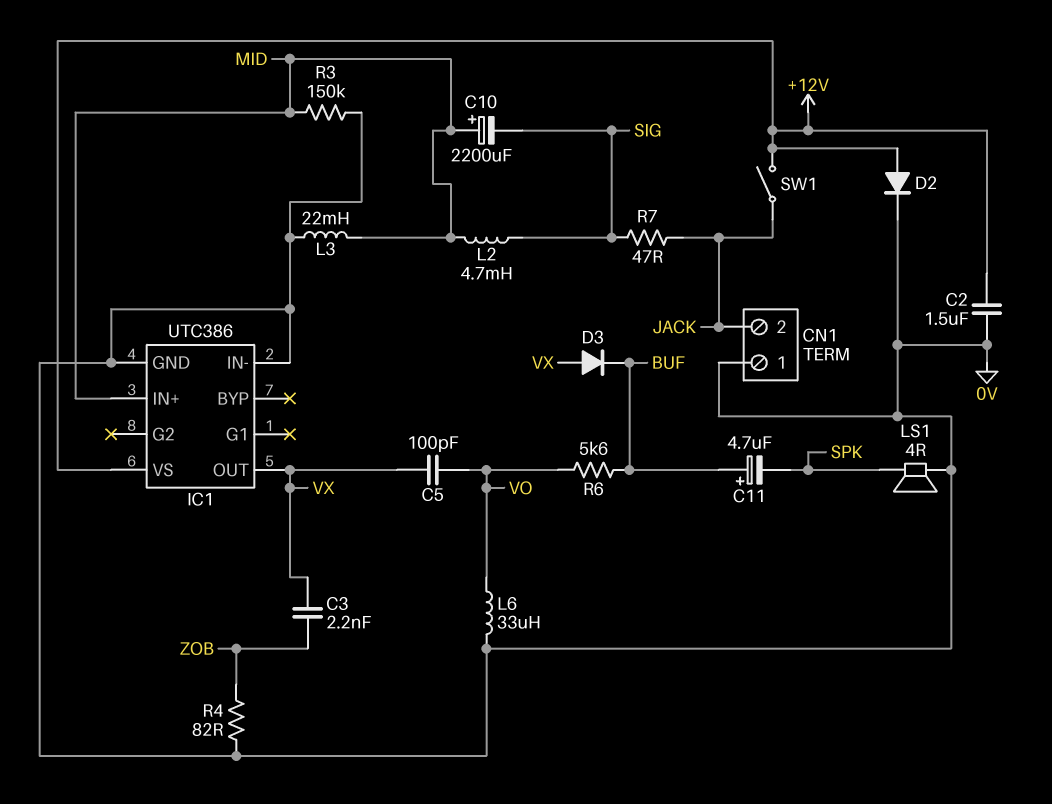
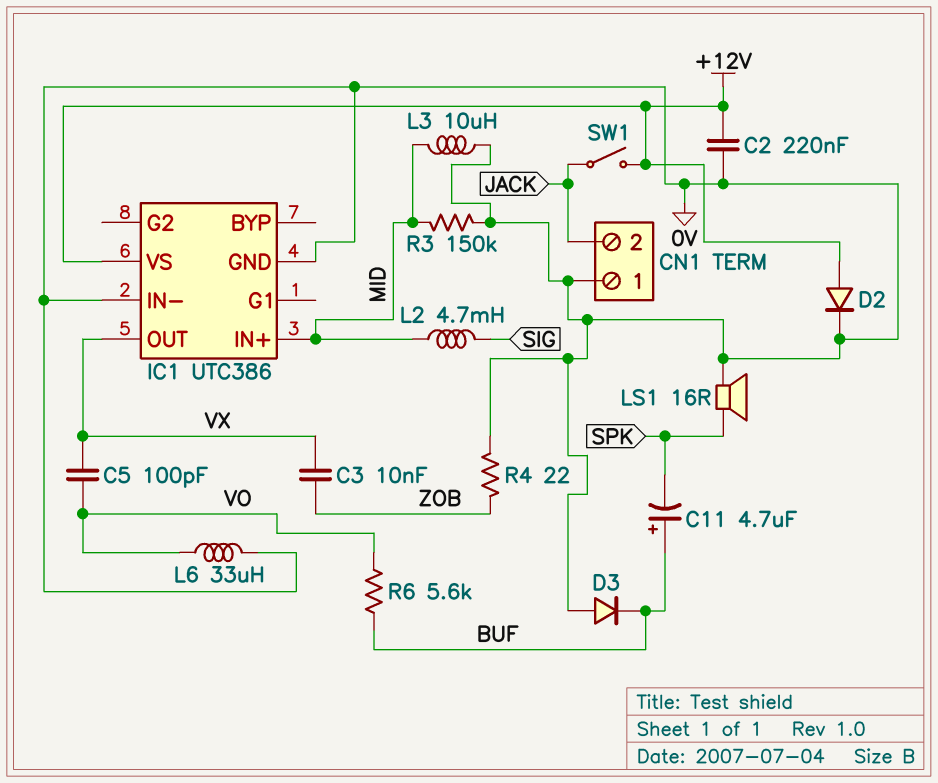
C2: 1.5uF (+12V, 0V) -> 220nF (+12V, 0V)
C3: 2.2nF (VX, ZOB) -> 10nF (VX, ZOB)
C10: 2200uF (plus MID, minus SIG) -> none
D3: diode (A VX, K BUF) -> diode (A 0V, K BUF)
L3: 22mH (0V, MID) -> 10uH (0V, MID)
LS1: speaker 4R (0V, SPK) -> speaker 16R (0V, SPK)
R4: 82 (0V, ZOB) -> 22 (0V, ZOB)
R7: 47 (JACK, SIG) -> none

